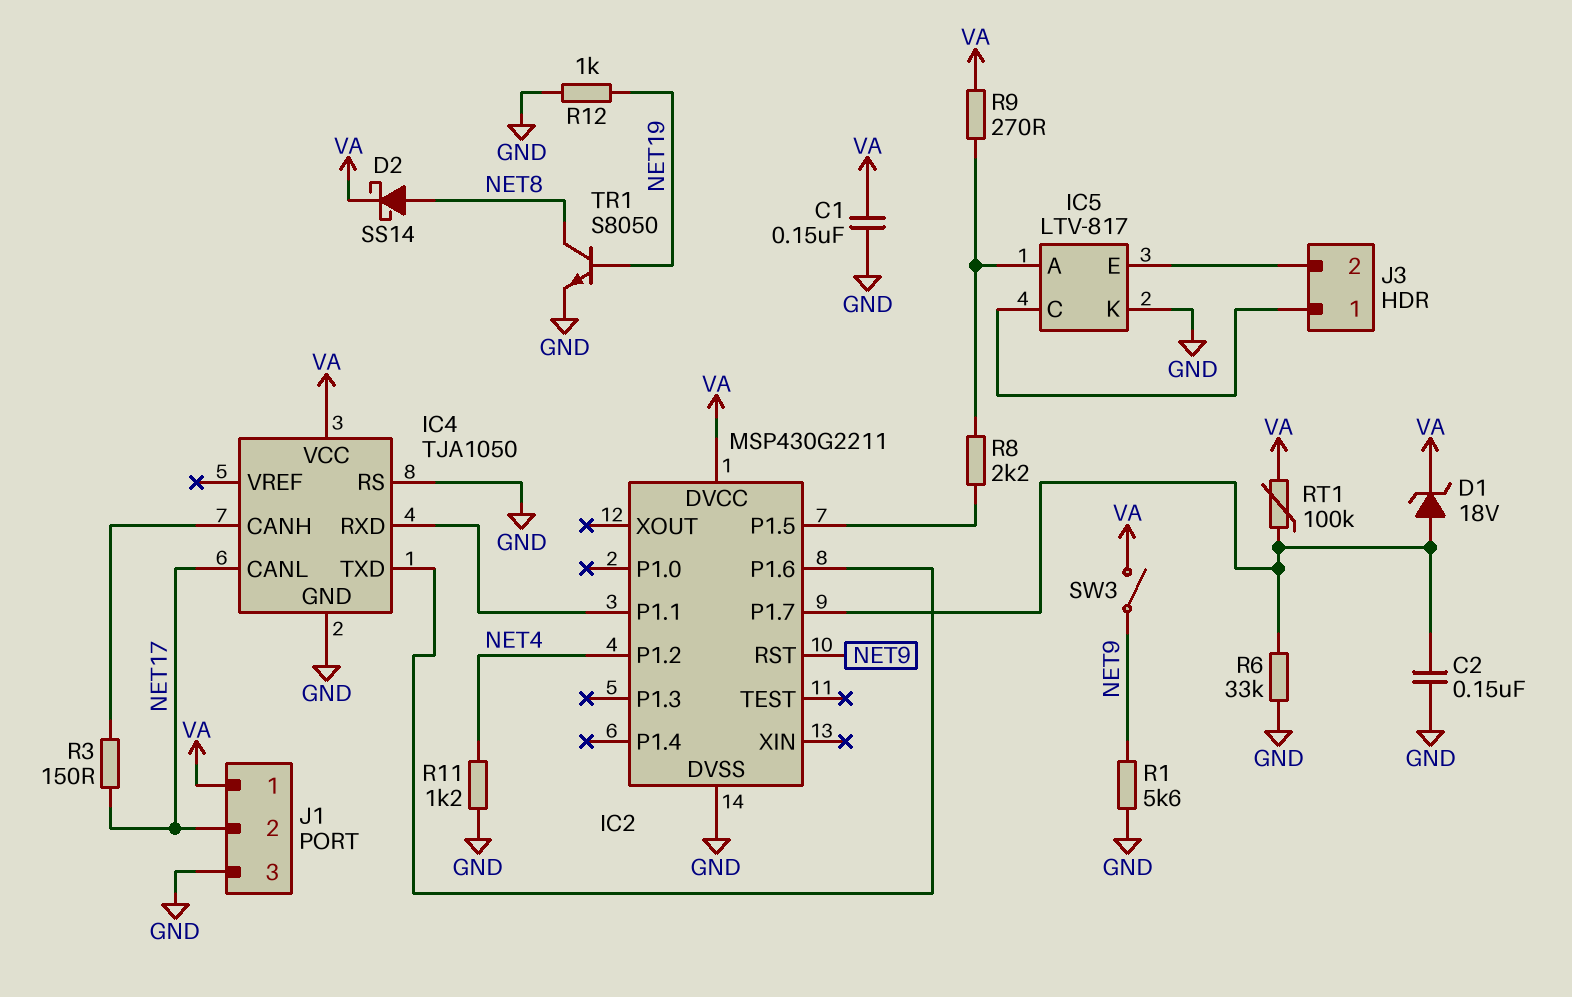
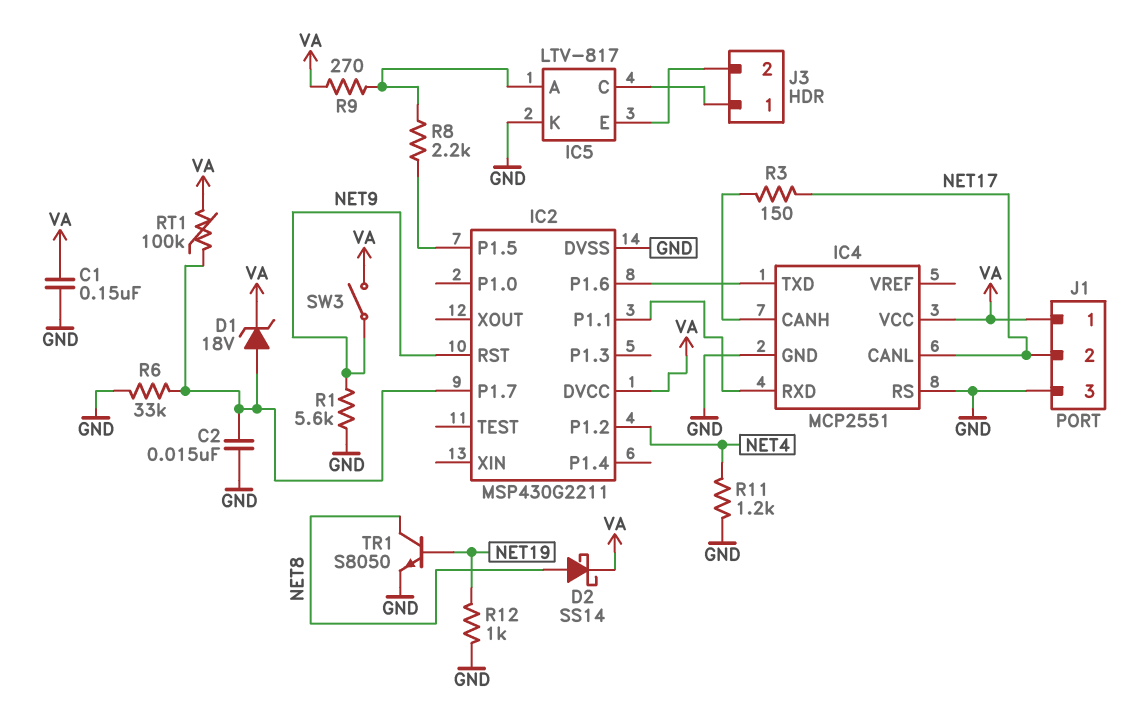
C2: 150nF (GND, IC2/P1.7) -> 15nF (GND, IC2/P1.7)
IC4: TJA1050 -> MCP2551

